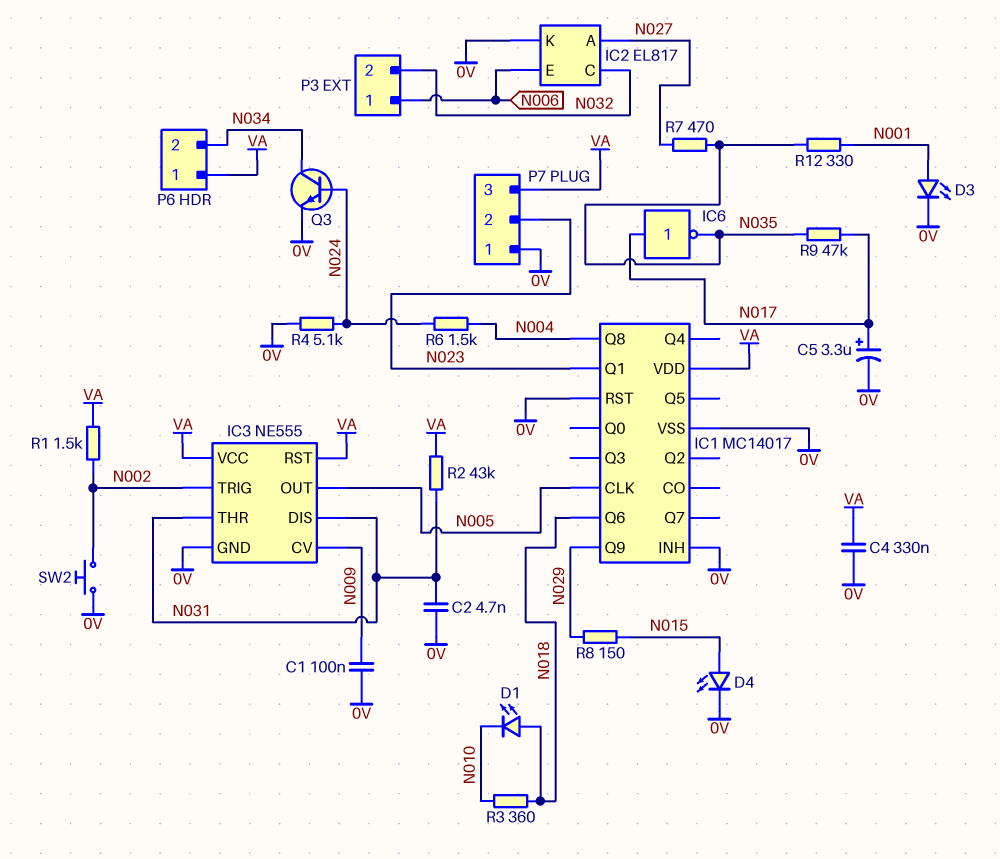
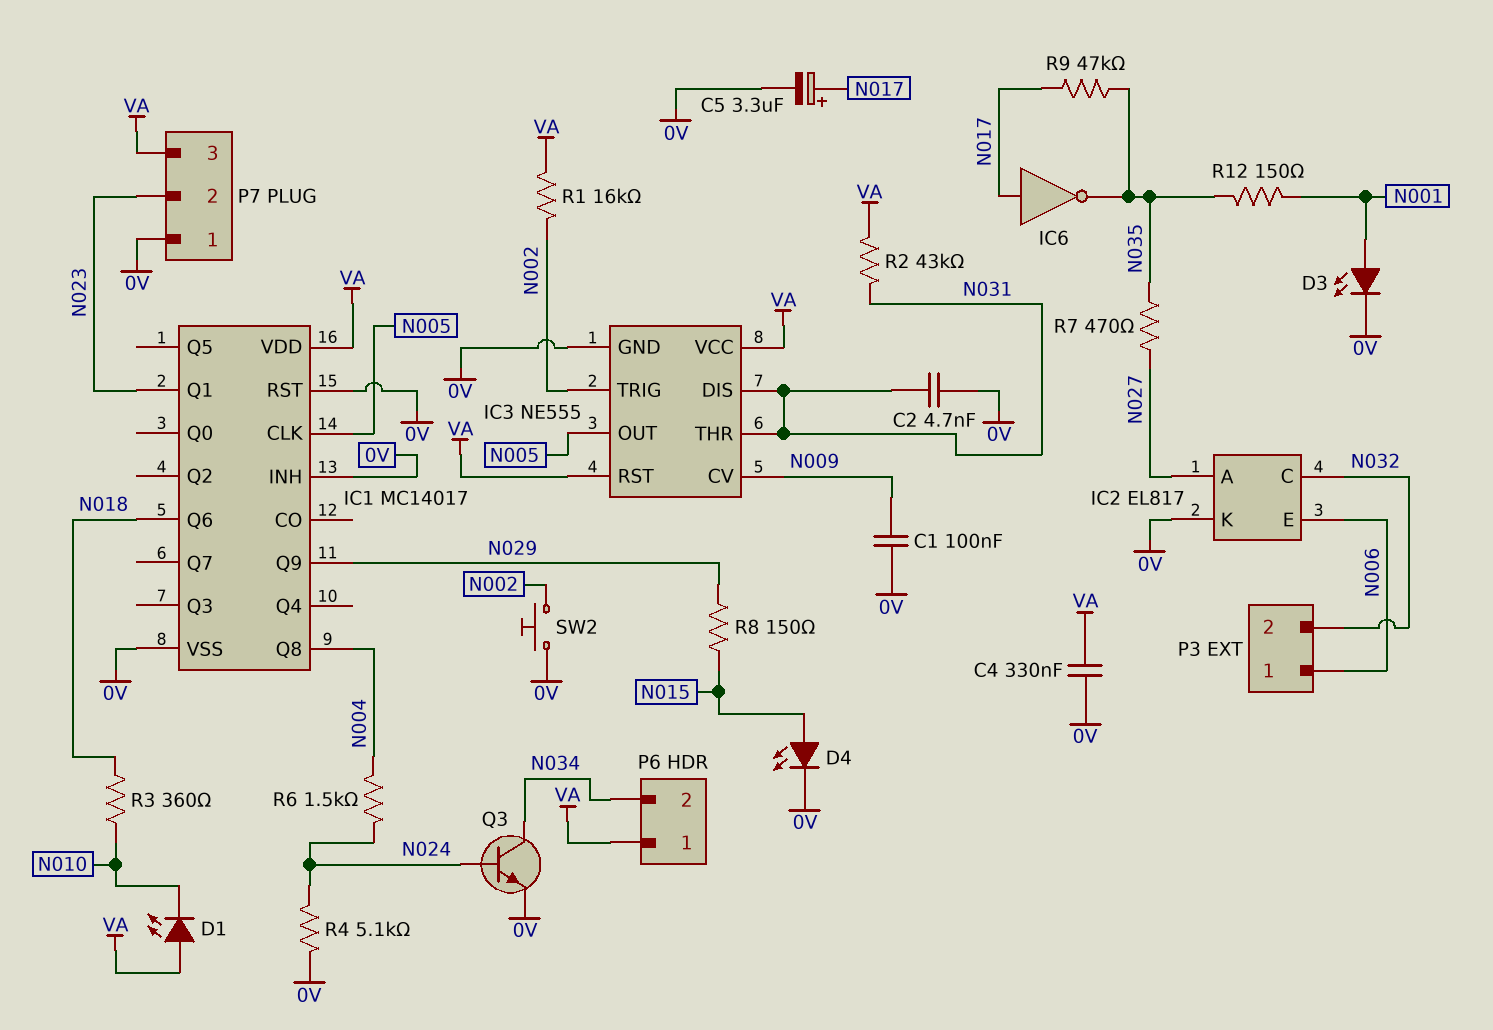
D1: LED (A N018, K N010) -> LED (A VA, K N010)
R1: 1.5k (N002, VA) -> 16k (N002, VA)
R12: 330 (N001, N035) -> 150 (N001, N035)

